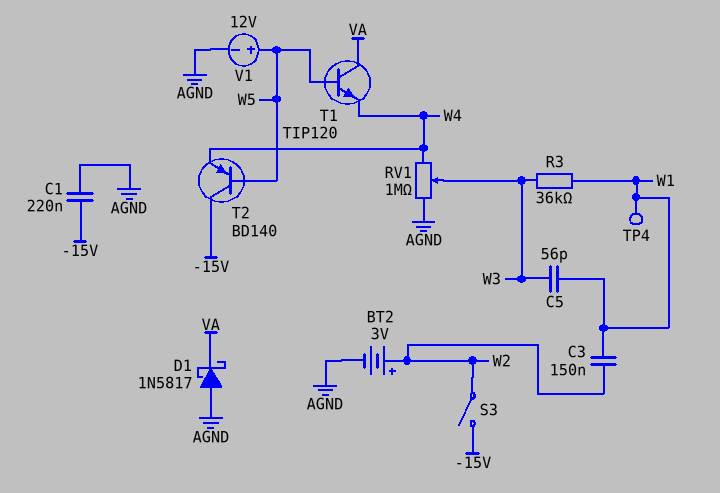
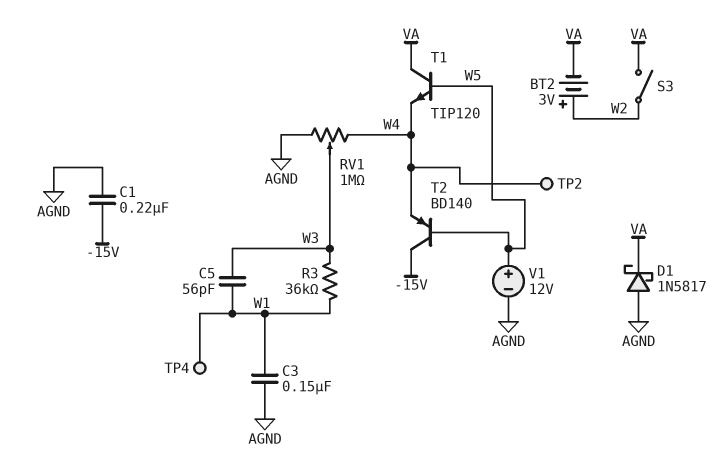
BT2: 3V (plus W2, minus AGND) -> 3V (plus W2, minus VA)
C3: 150nF (W1, W2) -> 150nF (AGND, W1)
S3: switch (-15V, W2) -> switch (VA, W2)
TP2: none -> test point (W4)

